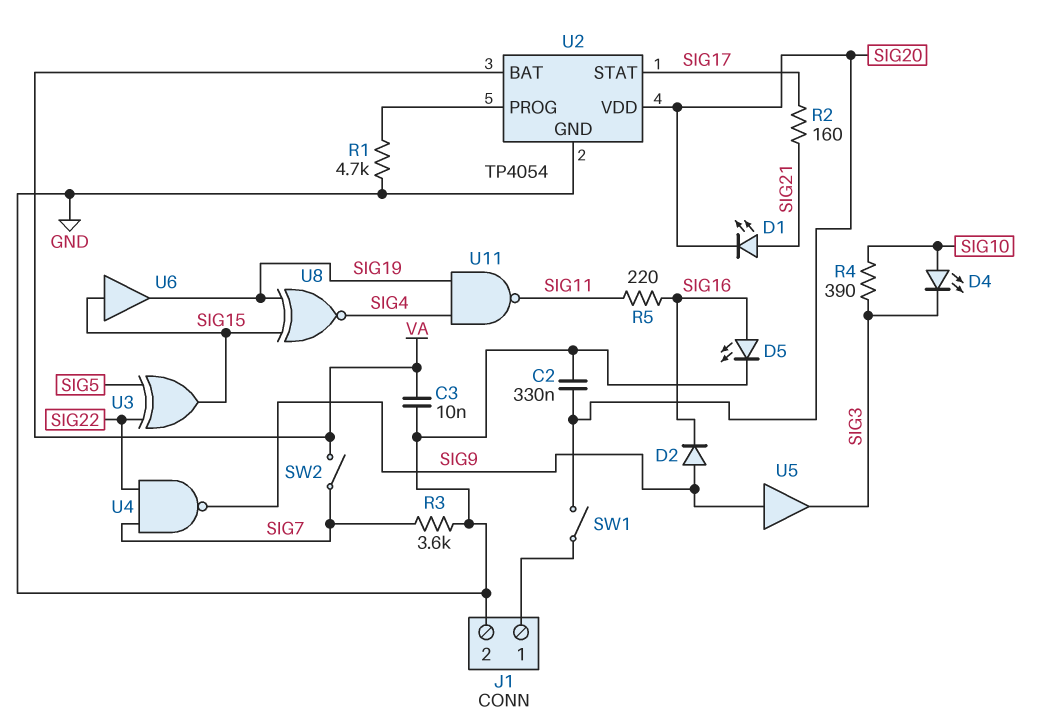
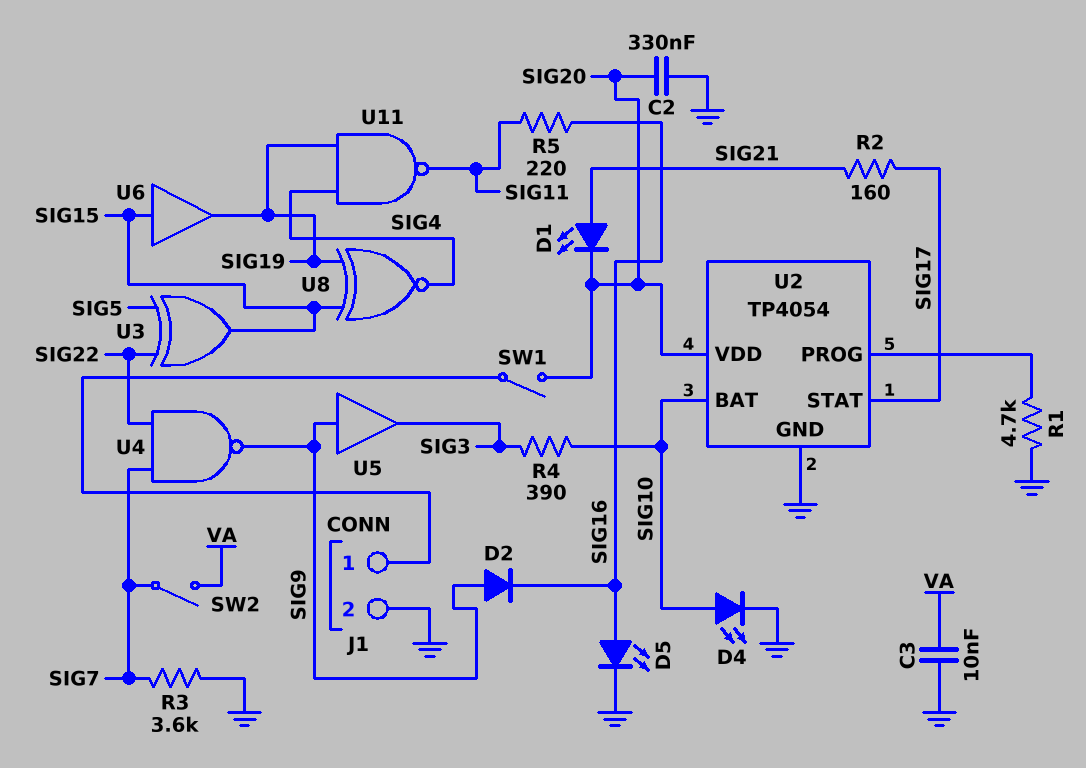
D4: LED (A SIG10, K SIG3) -> LED (A SIG10, K GND)
U2 pin BAT: VA -> SIG10

